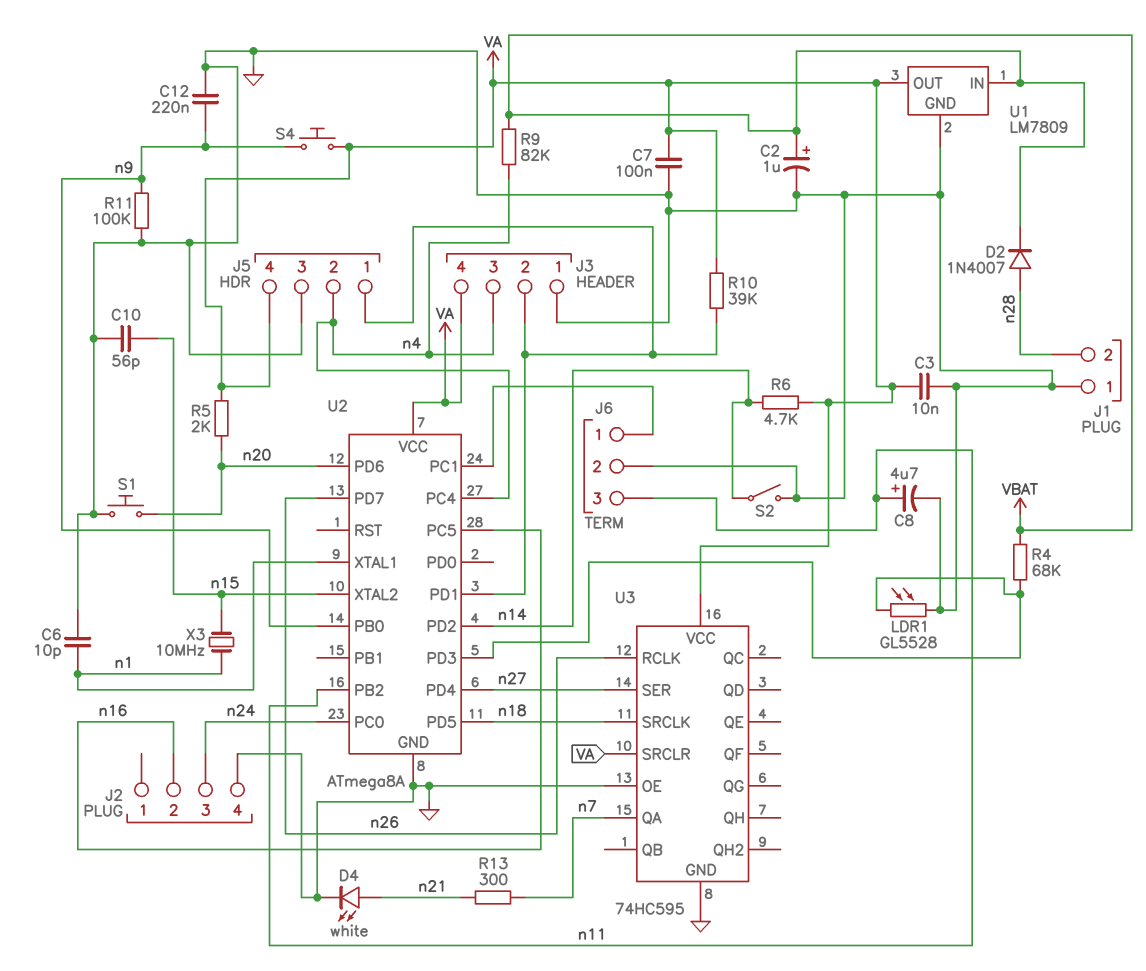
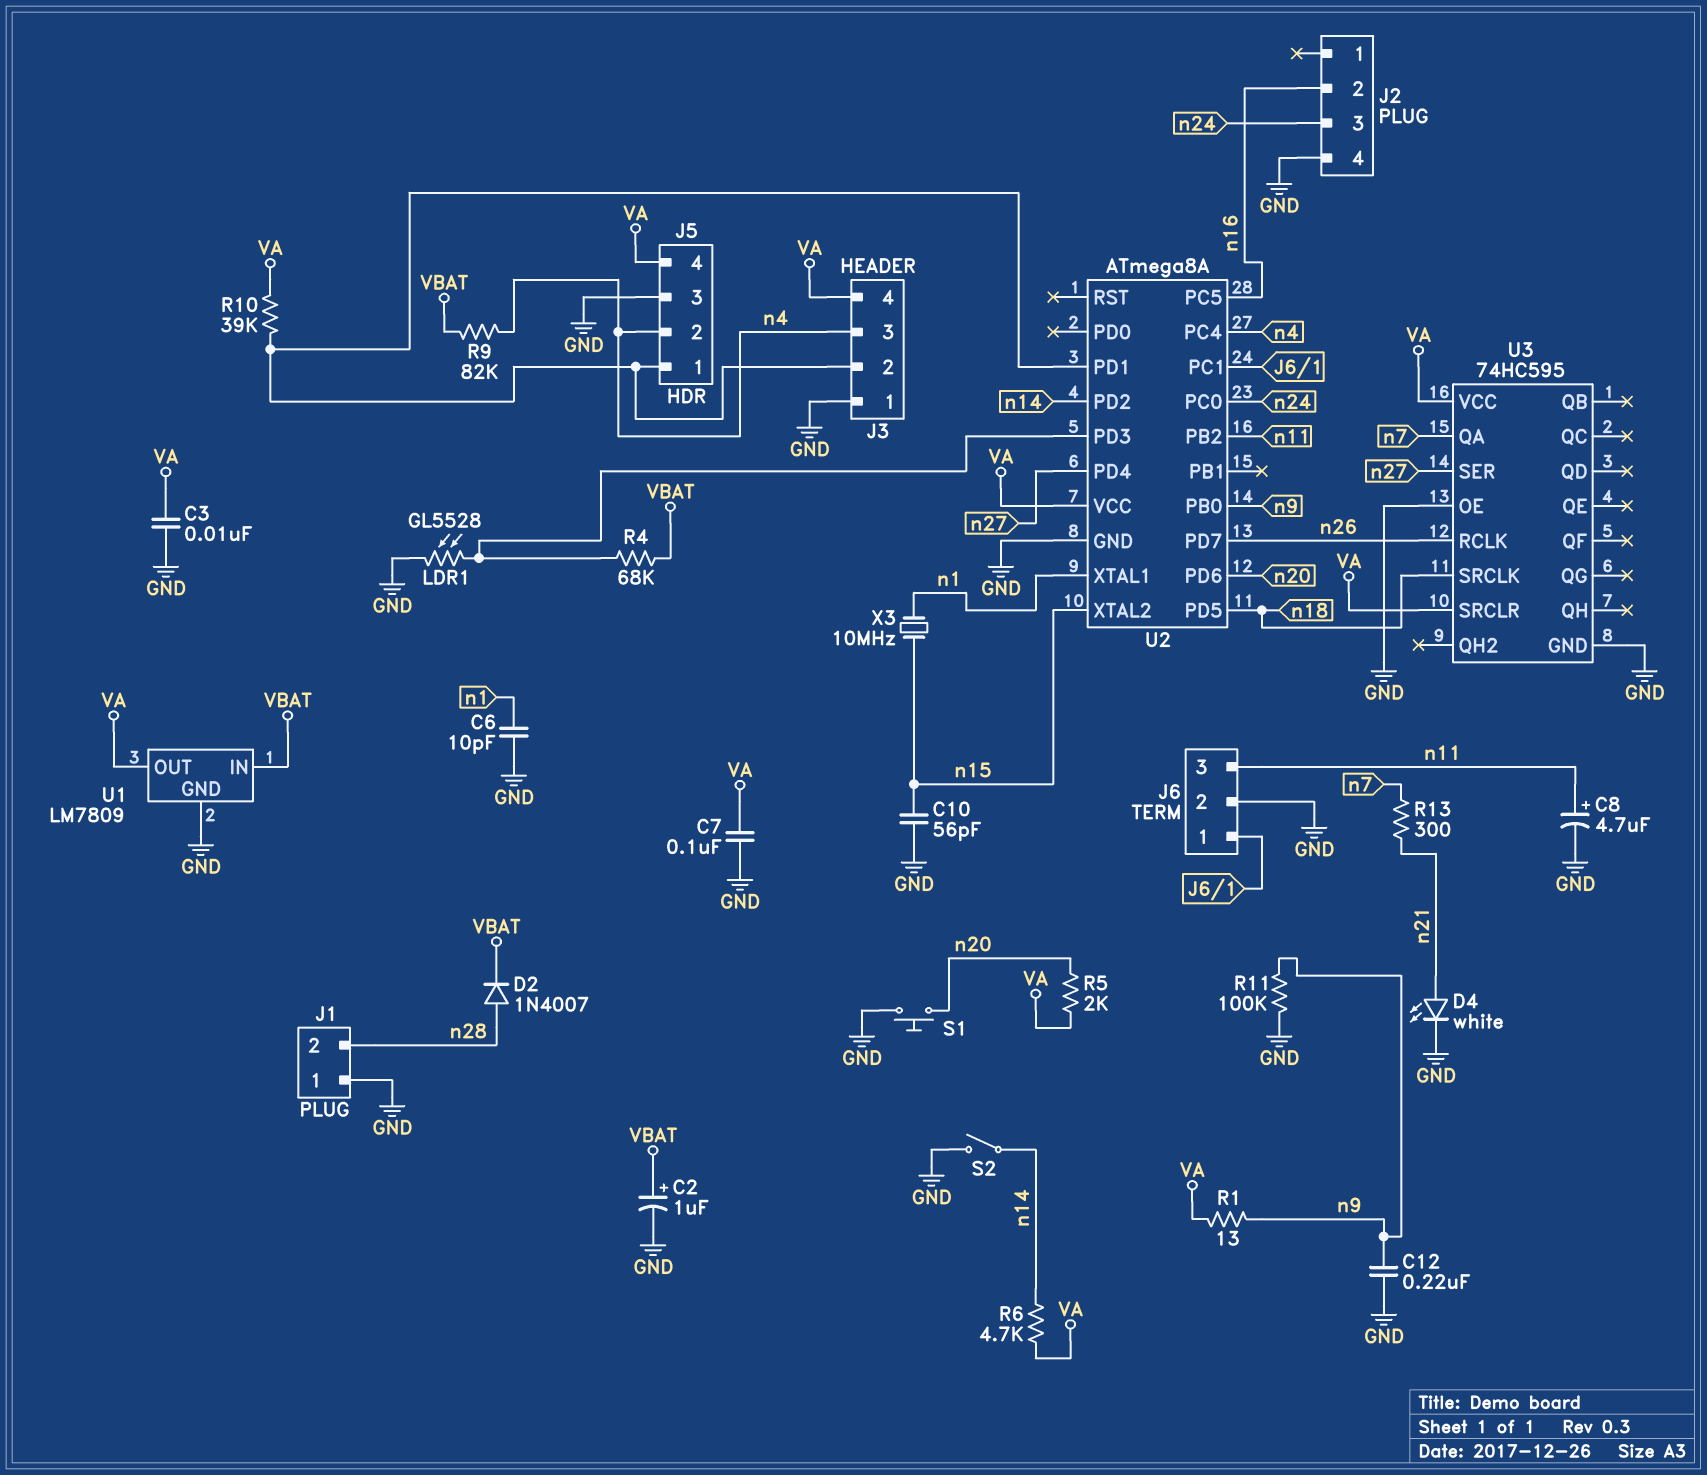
R1: none -> 13 (VA, n9)
S4: button (VA, n9) -> none

